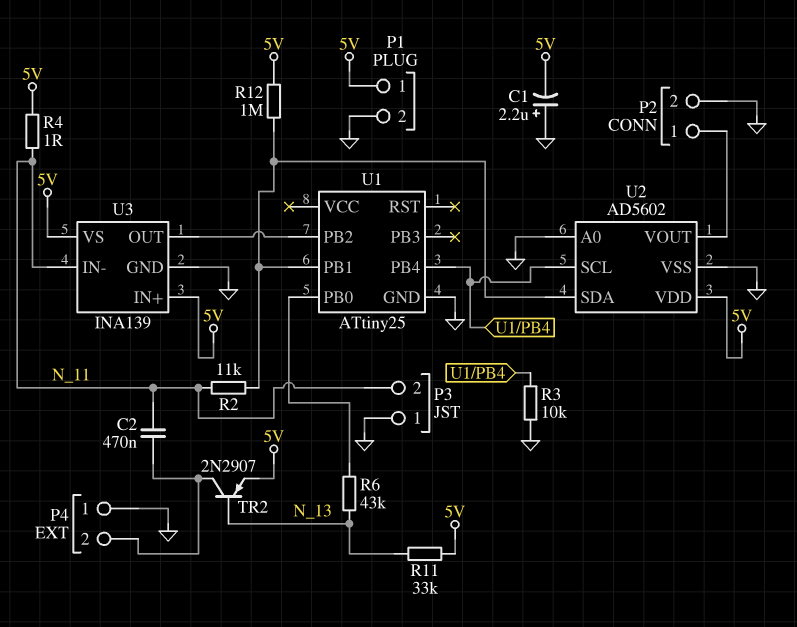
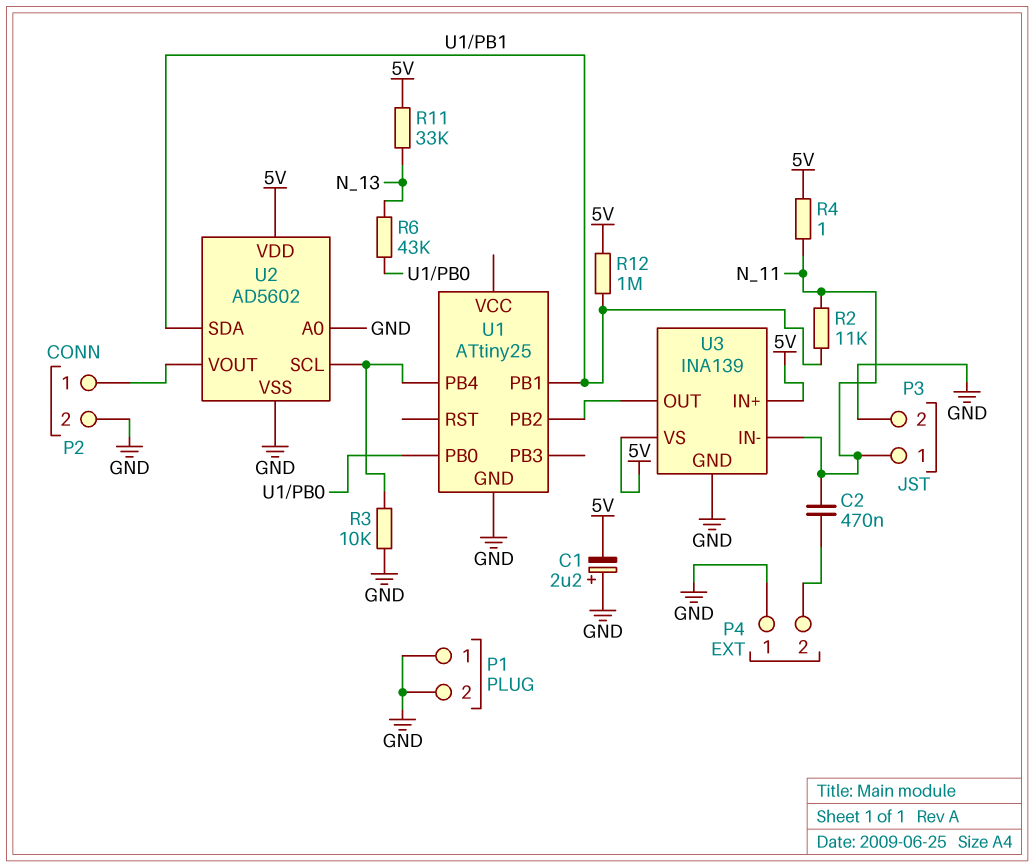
P1 pin 1: 5V -> GND
P3 pin 1: GND -> N_11
P3 pin 2: N_11 -> GND
TR2: PNP 2N2907 (B N_13, C P4/2, E 5V) -> none

